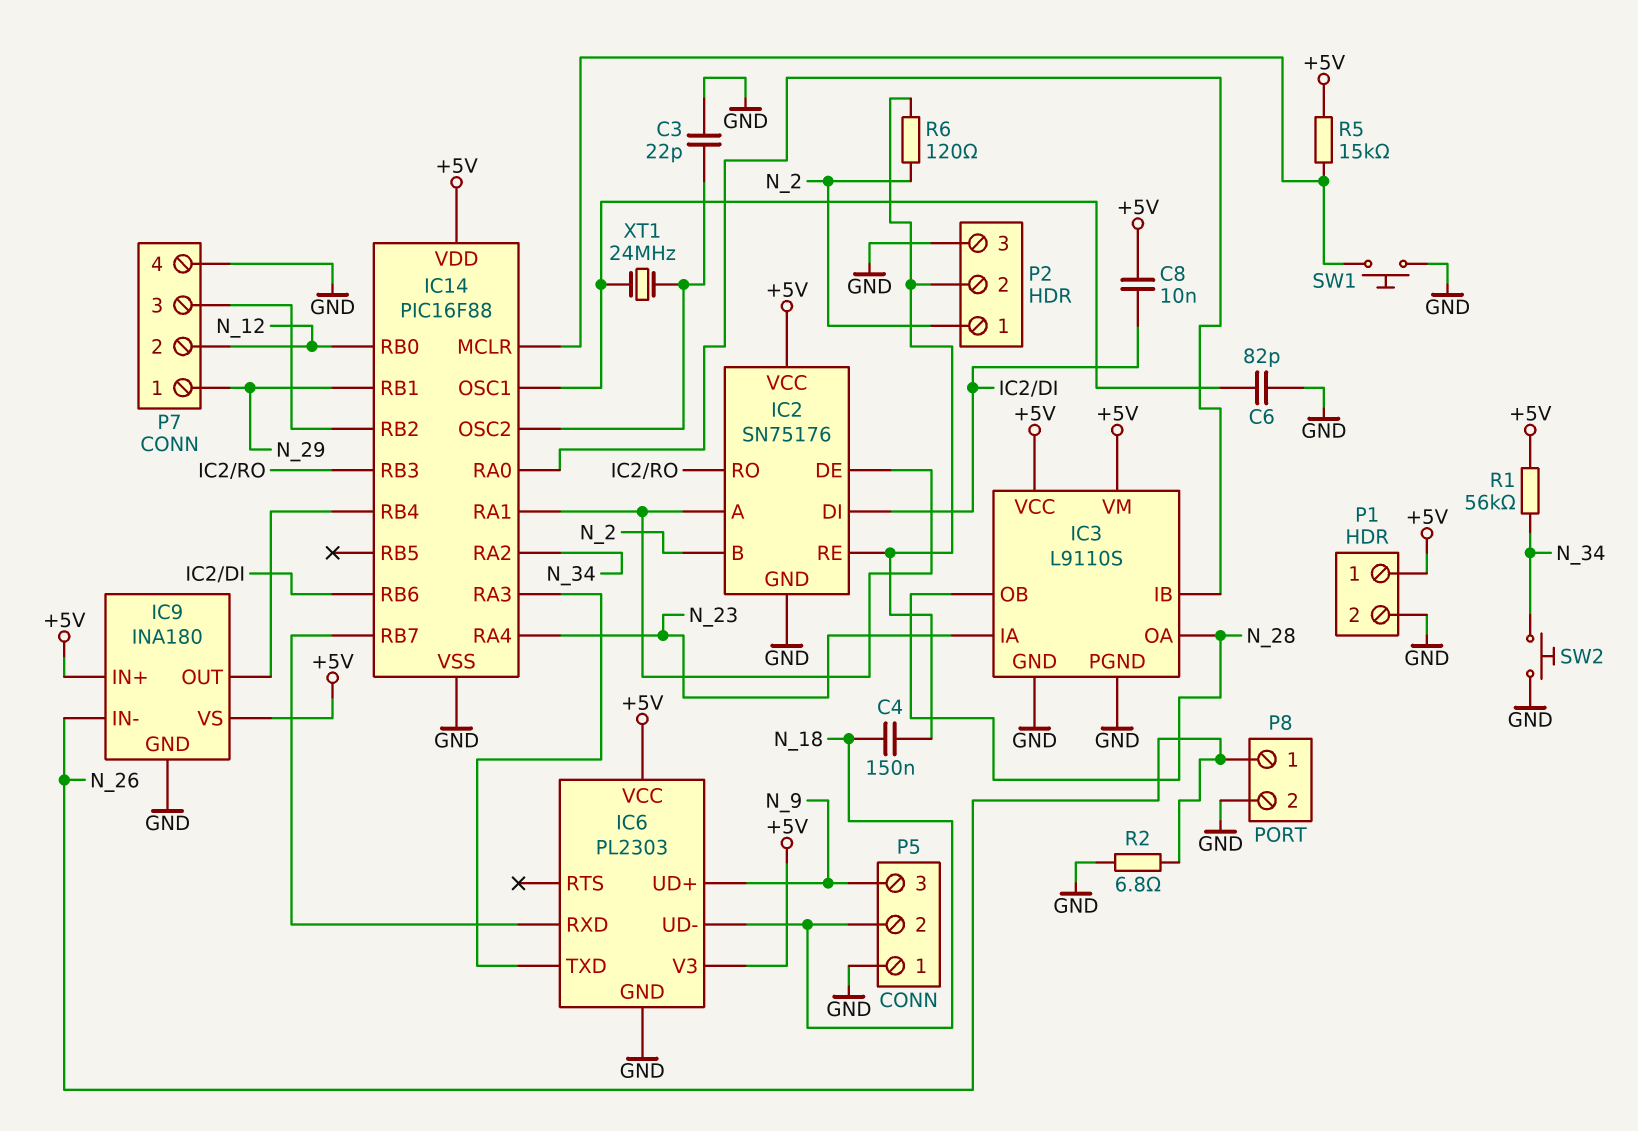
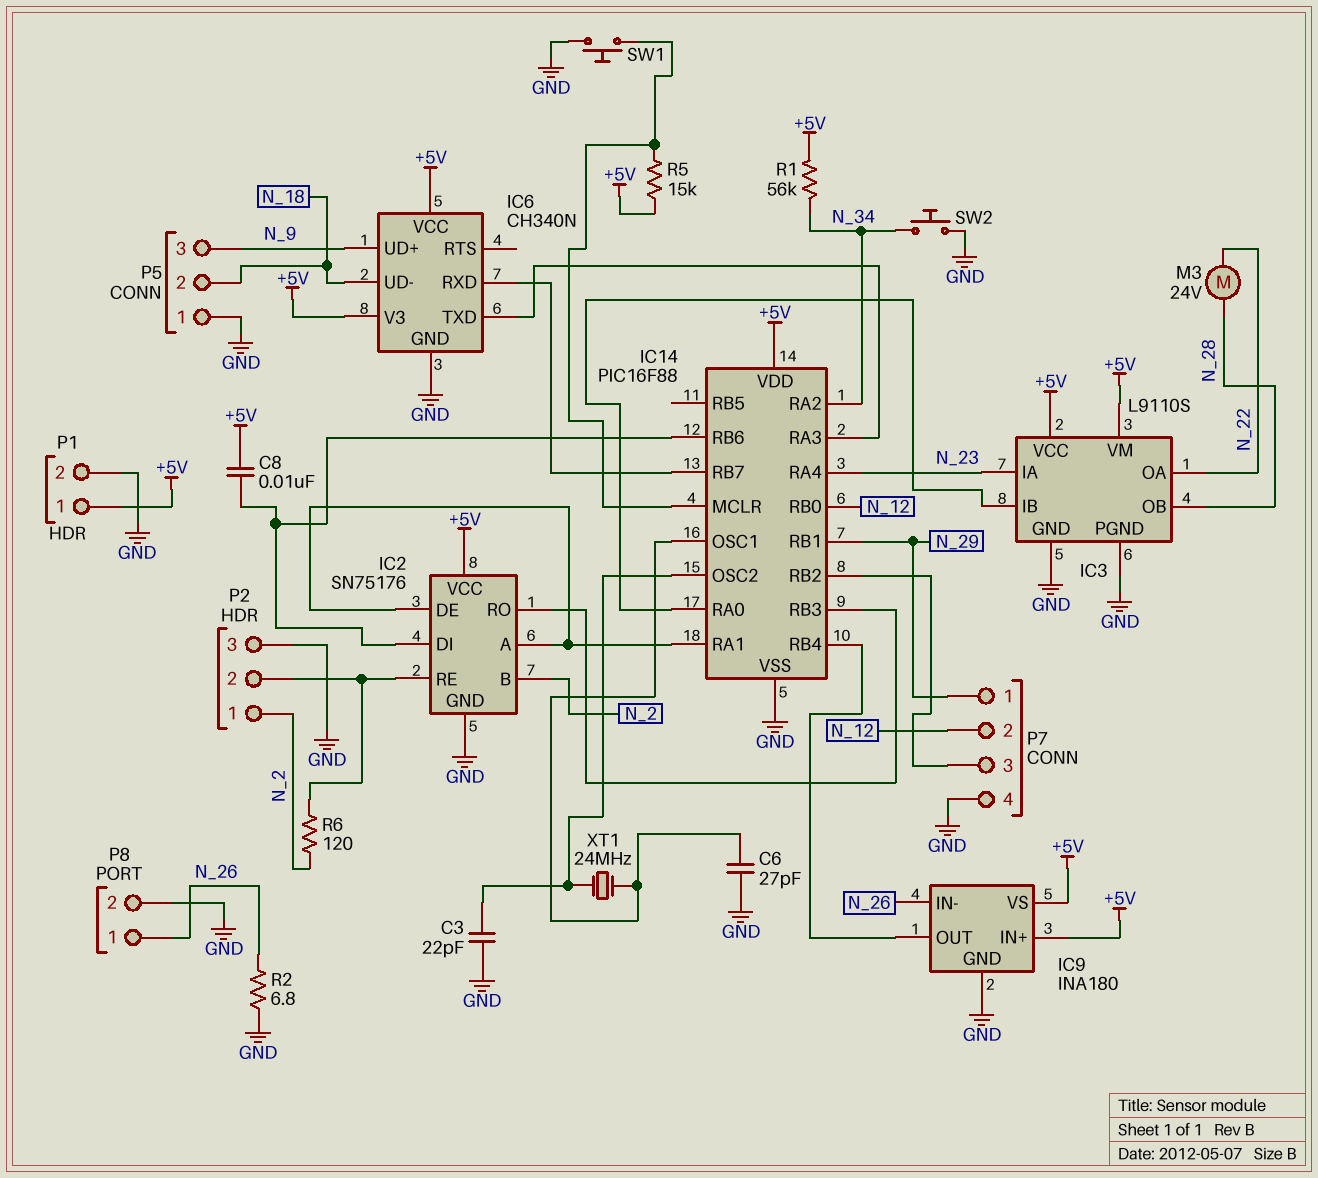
C4: 150nF (IC2/RE, N_18) -> none
C6: 82pF (GND, IC14/OSC1) -> 27pF (GND, IC14/OSC1)
IC3 pin OA: N_28 -> N_22
IC6: PL2303 -> CH340N
M3: none -> motor 24V (N_22, N_28)

